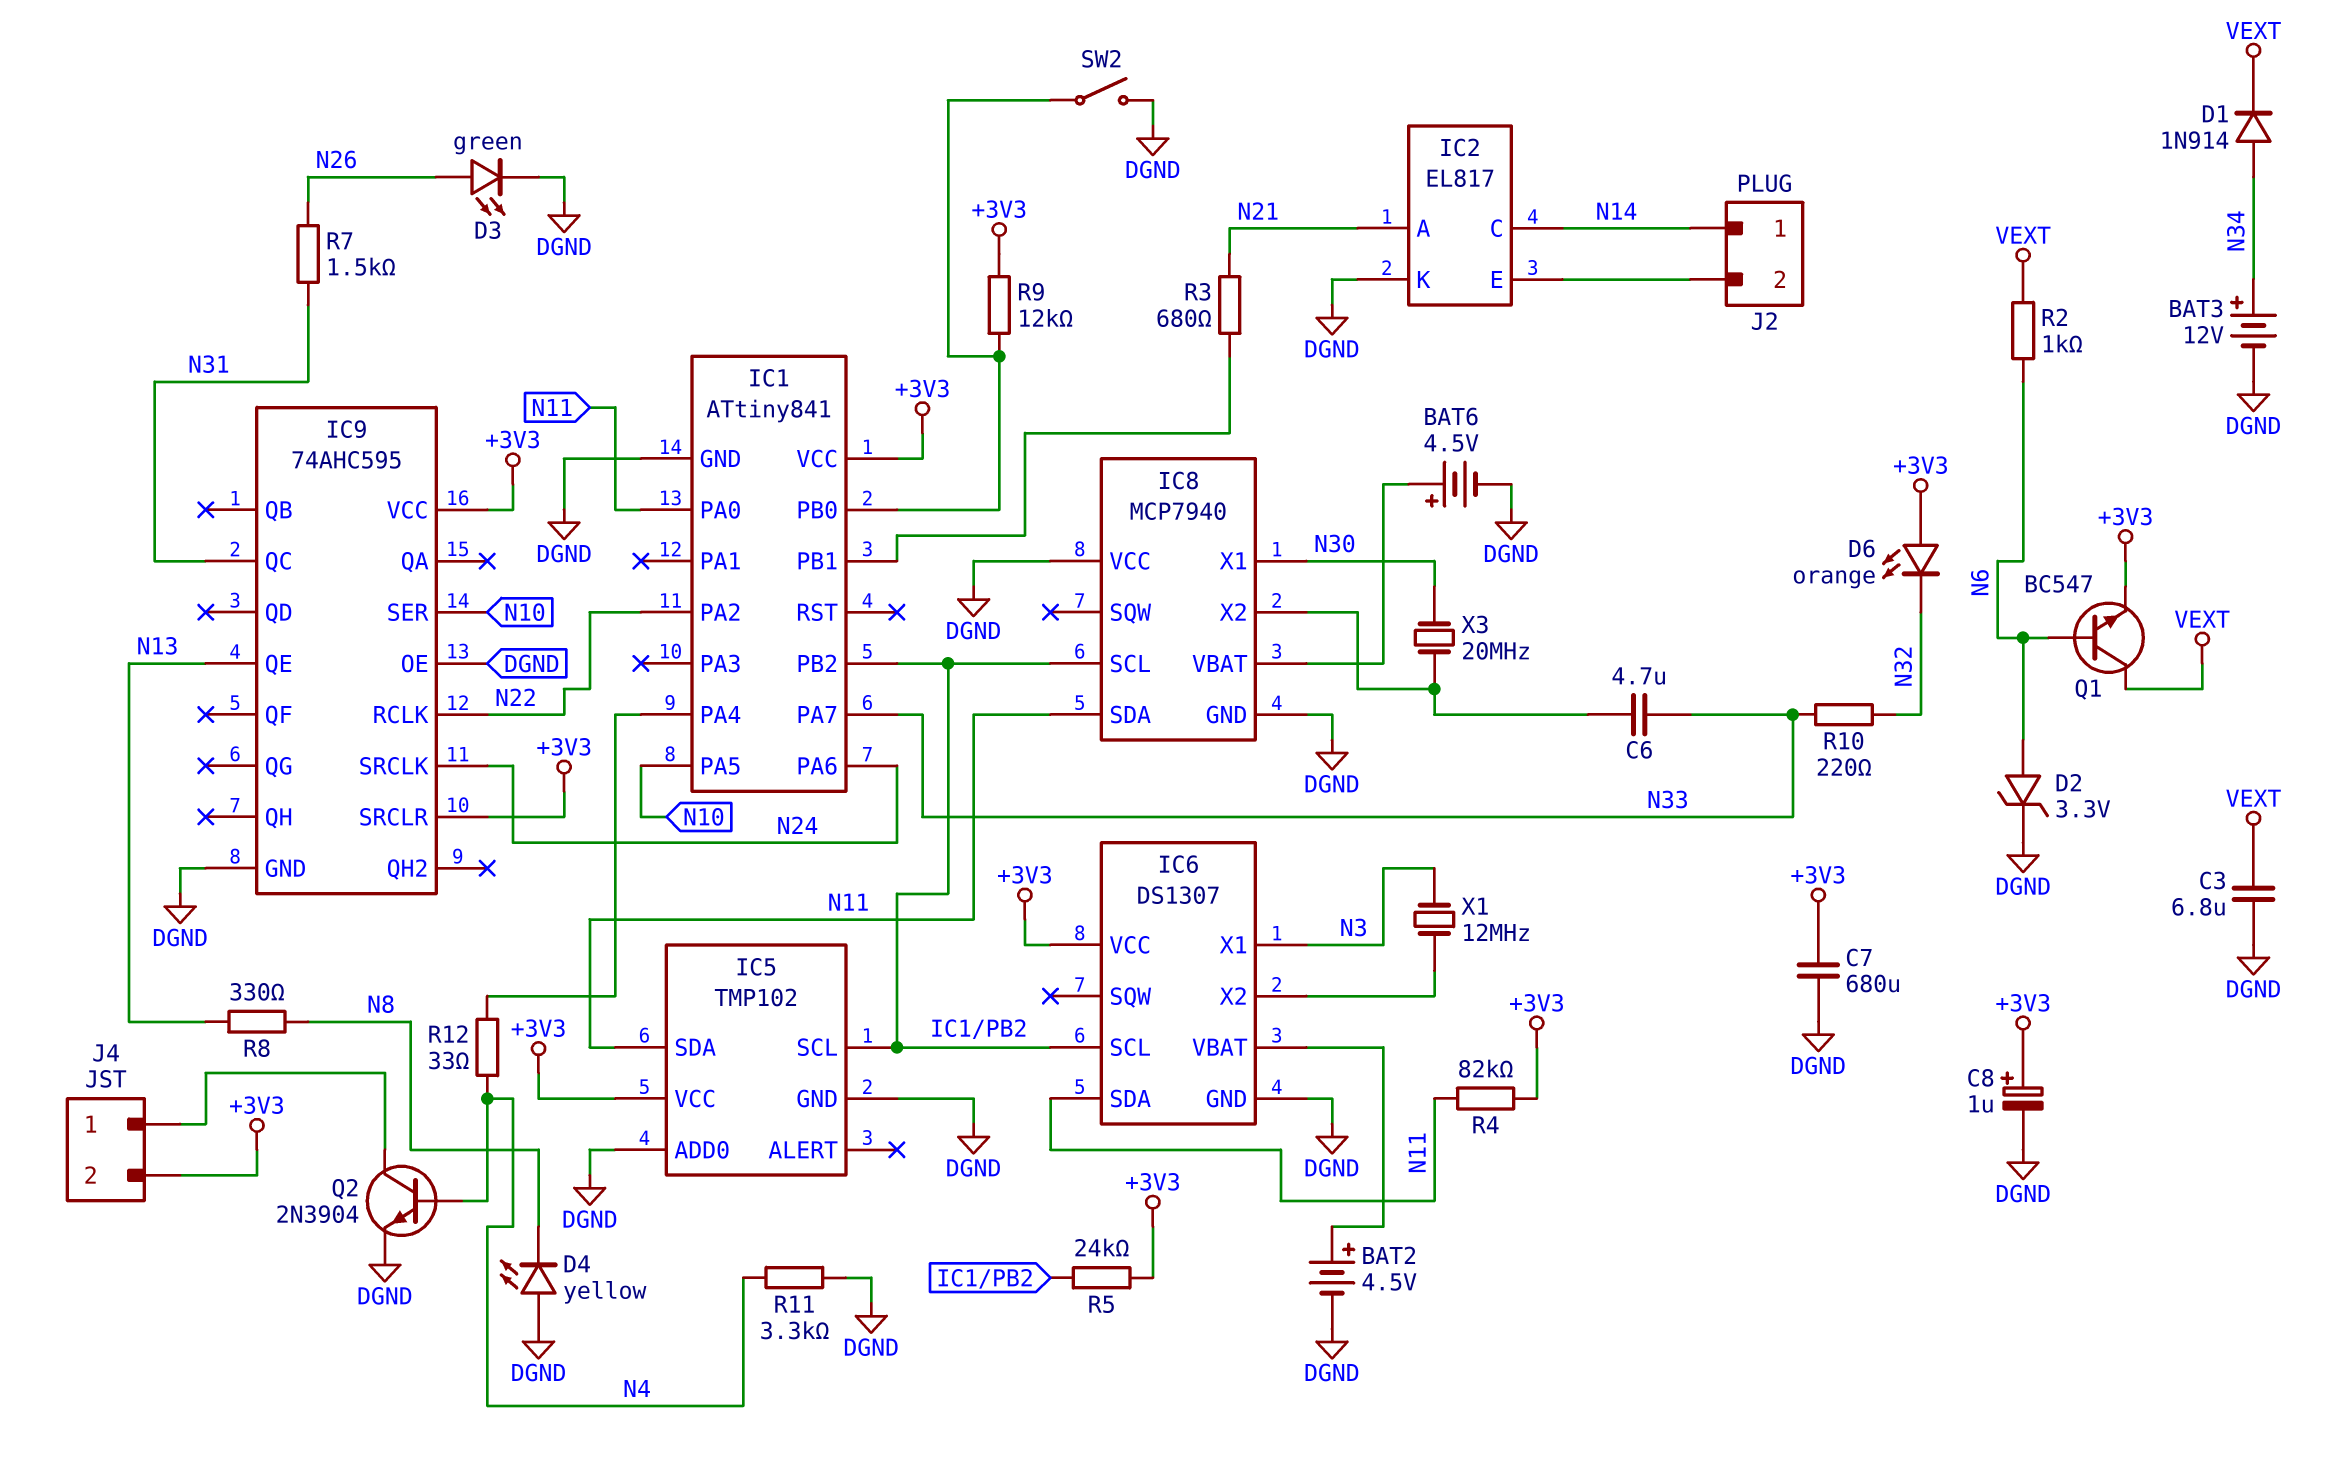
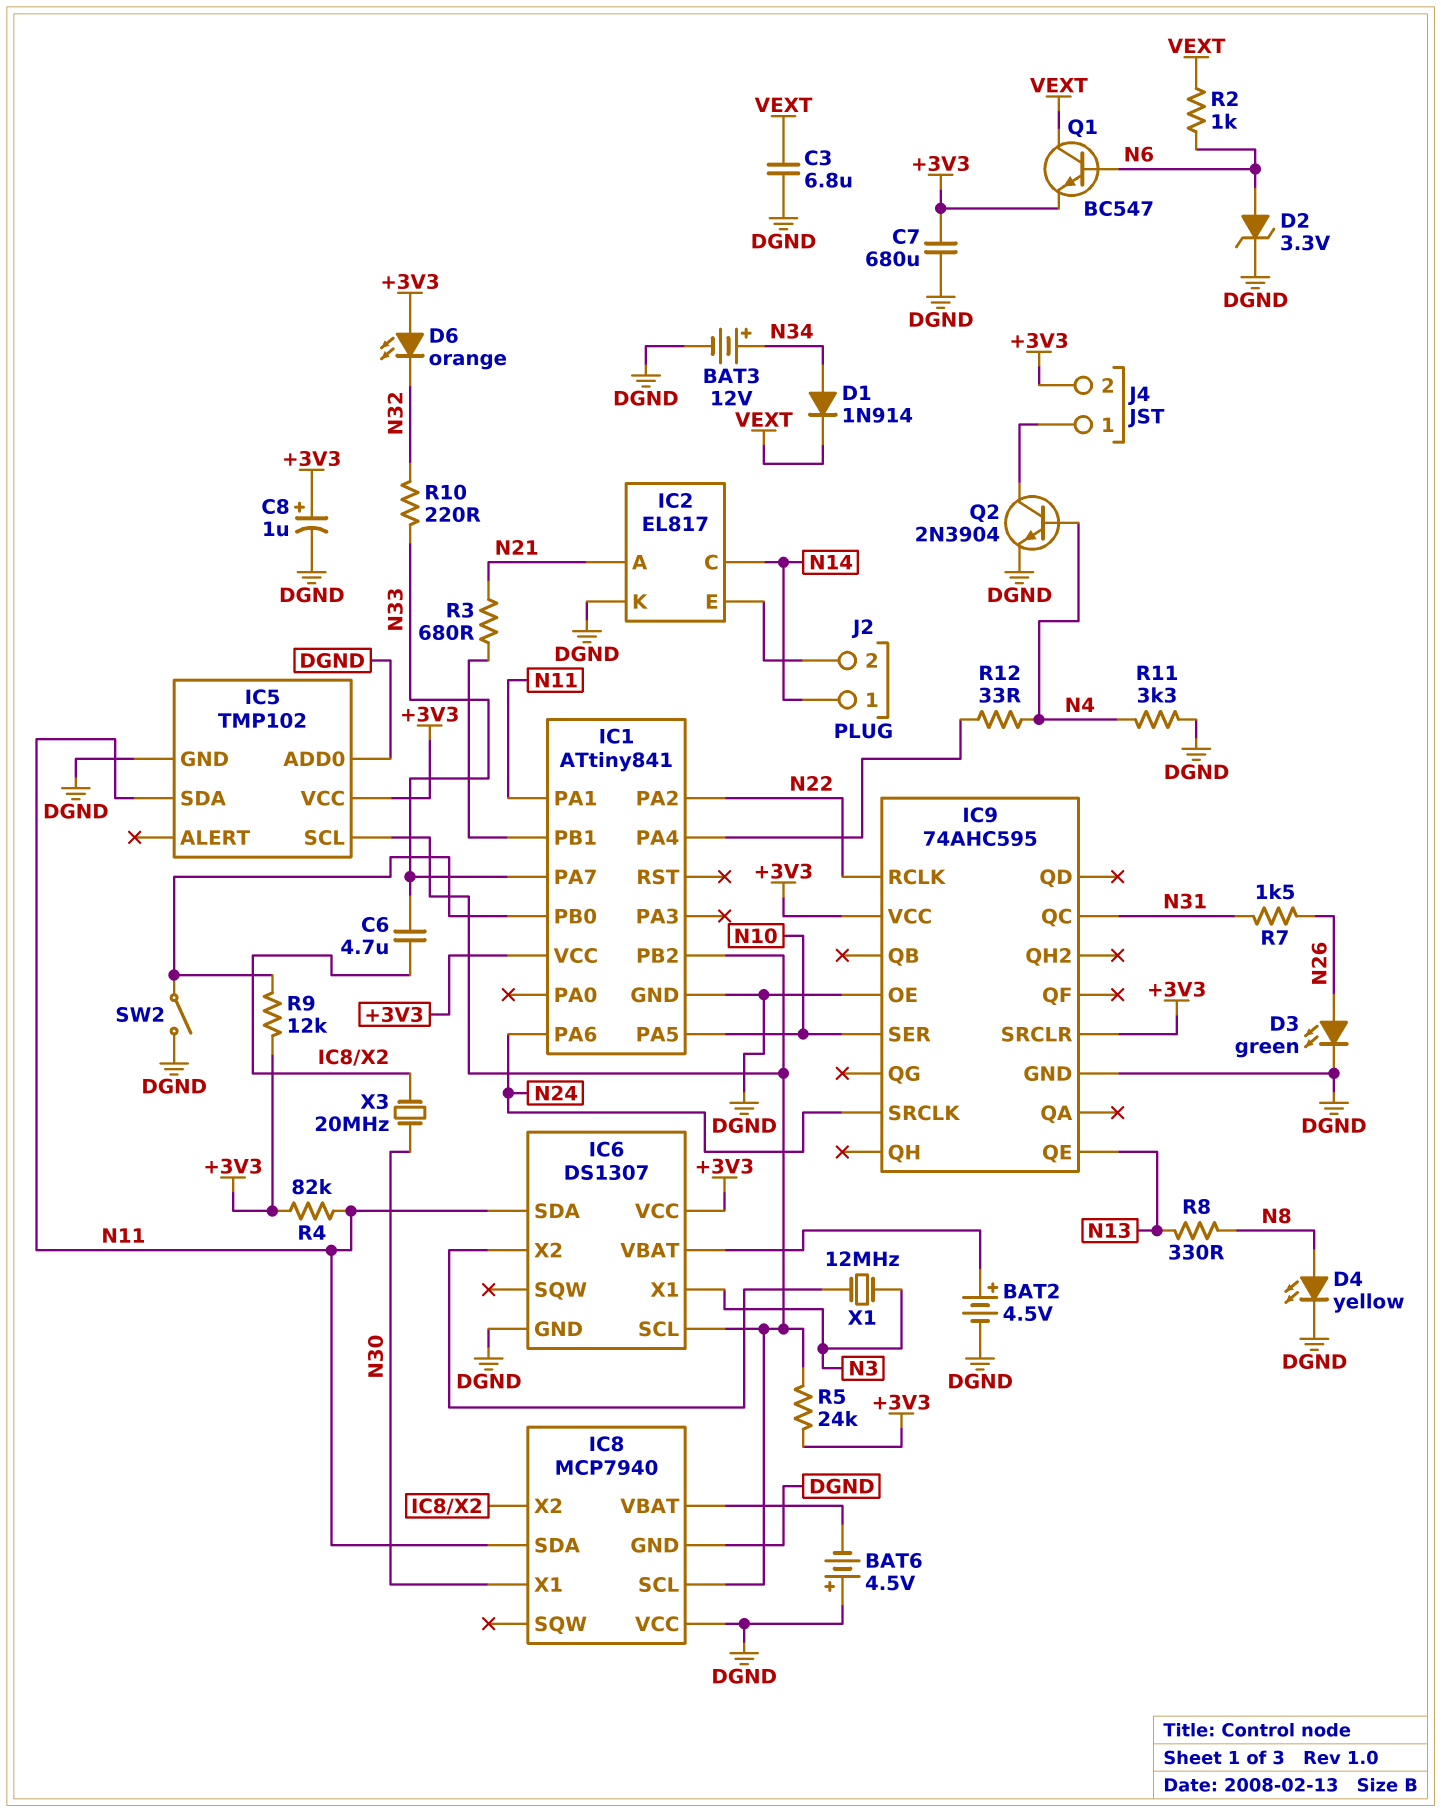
BAT6: 4.5V (plus IC8/VBAT, minus DGND) -> 4.5V (plus DGND, minus IC8/VBAT)
D4: LED yellow (A DGND, K N8) -> LED yellow (A N8, K DGND)
IC1 pin PA0: N11 -> none
IC1 pin PA1: none -> N11

